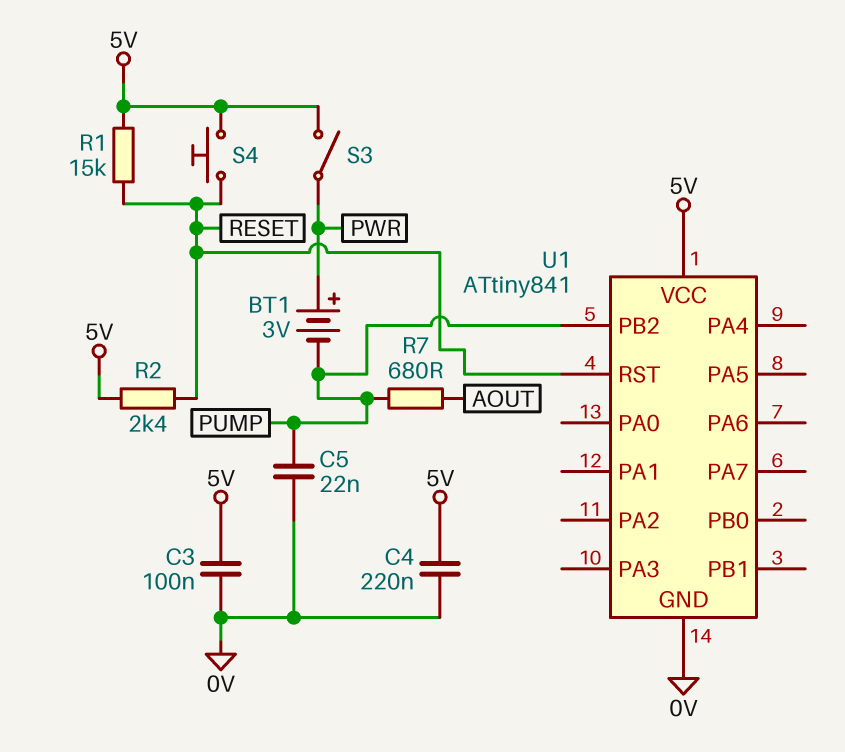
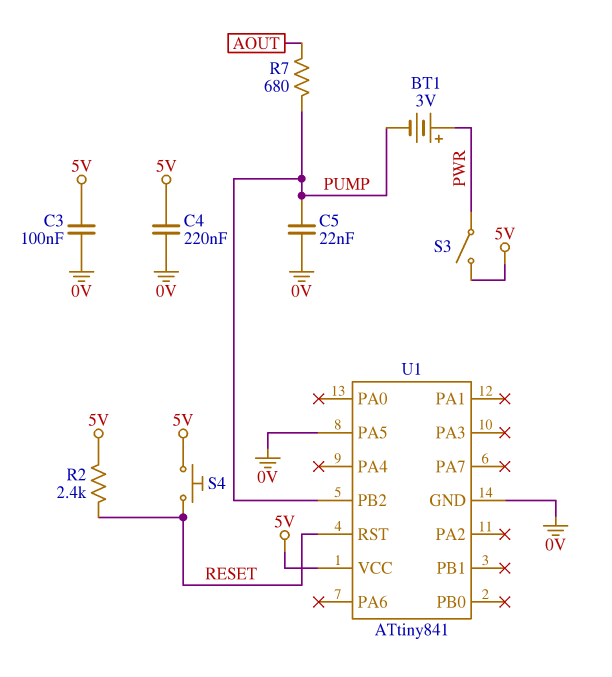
R1: 15k (5V, RESET) -> none
U1 pin PA5: none -> 0V

